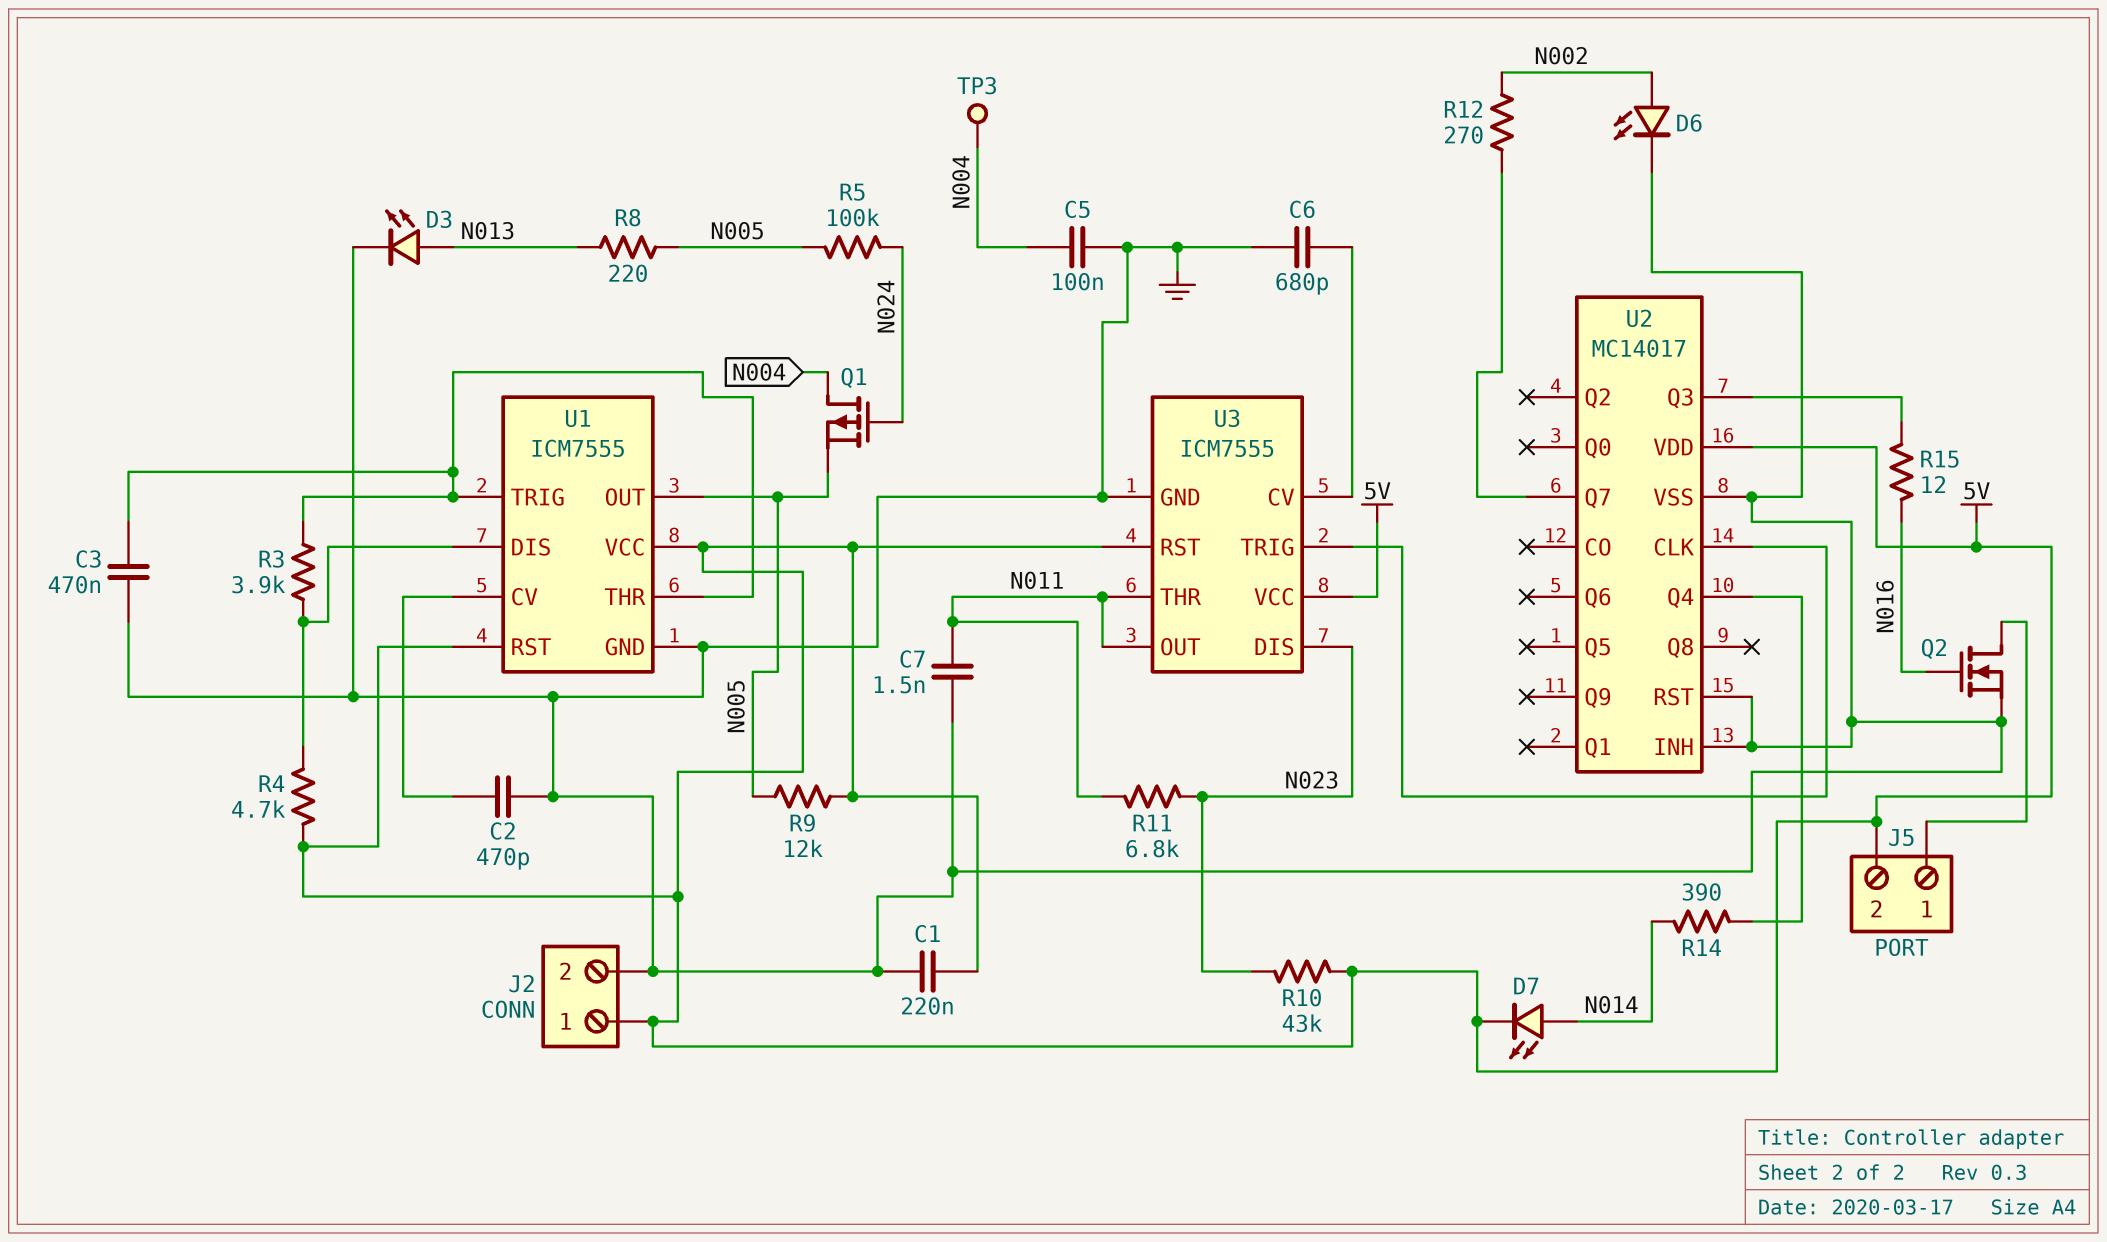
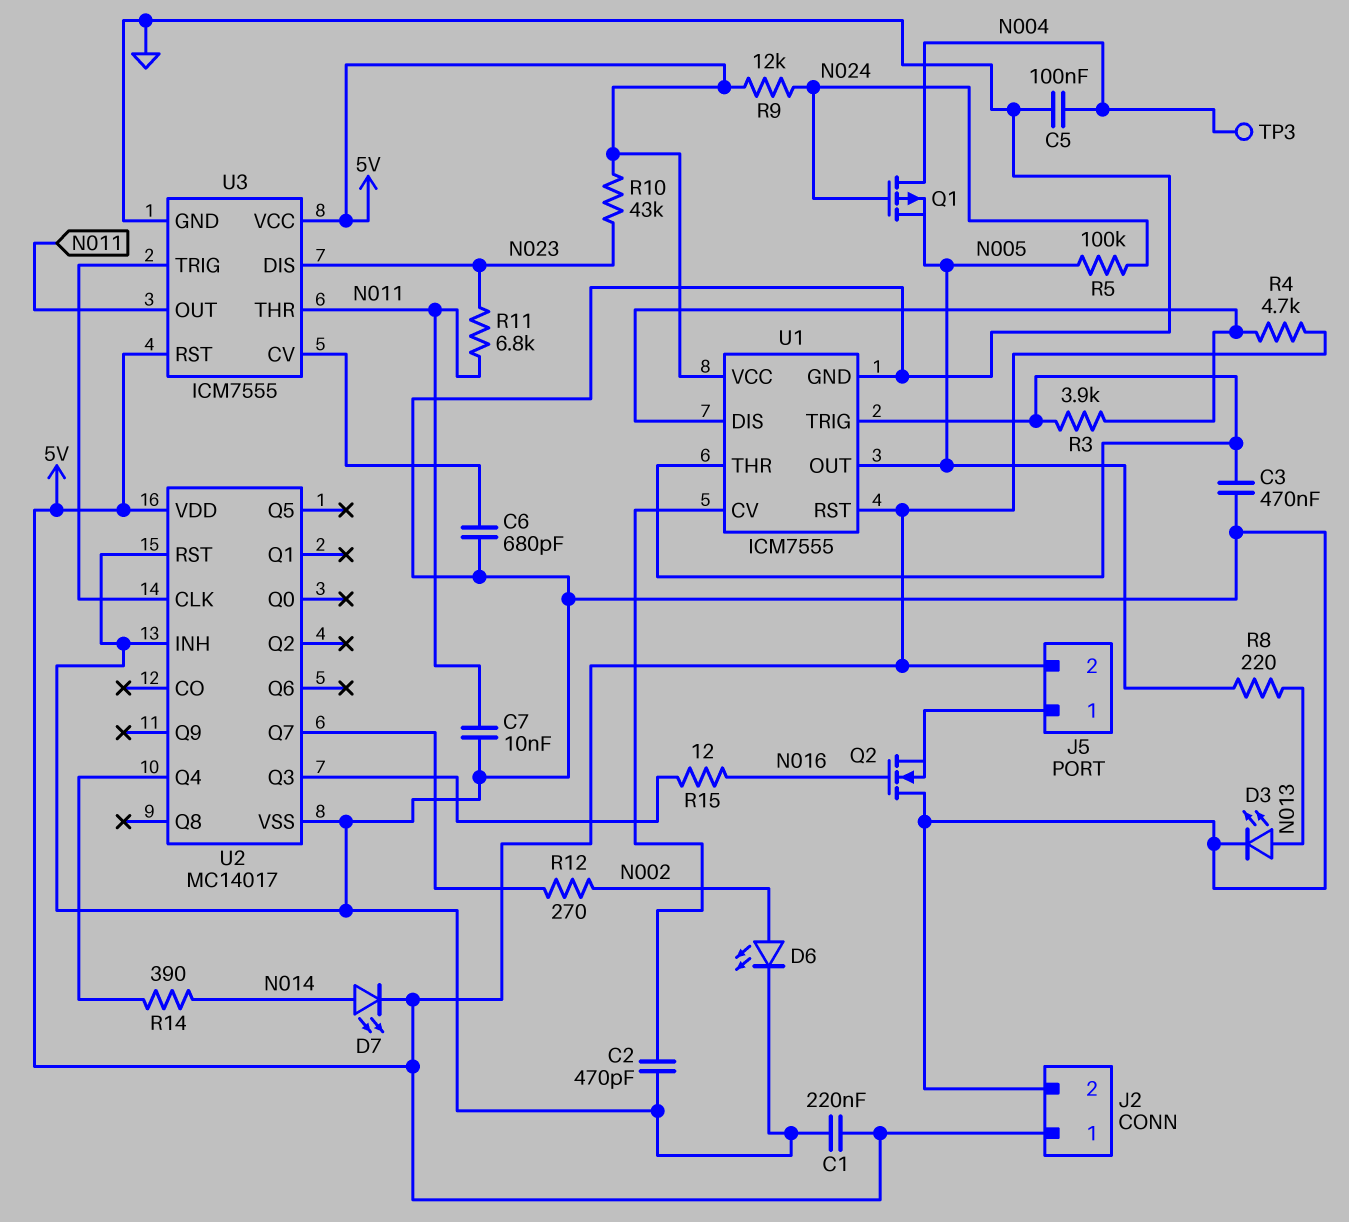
C7: 1.5nF (GND, N011) -> 10nF (GND, N011)
Q2: NMOS (G N016, D J5/1, S GND) -> NMOS (G N016, D GND, S J5/1)
R9: 12k (5V, N005) -> 12k (5V, N024)

